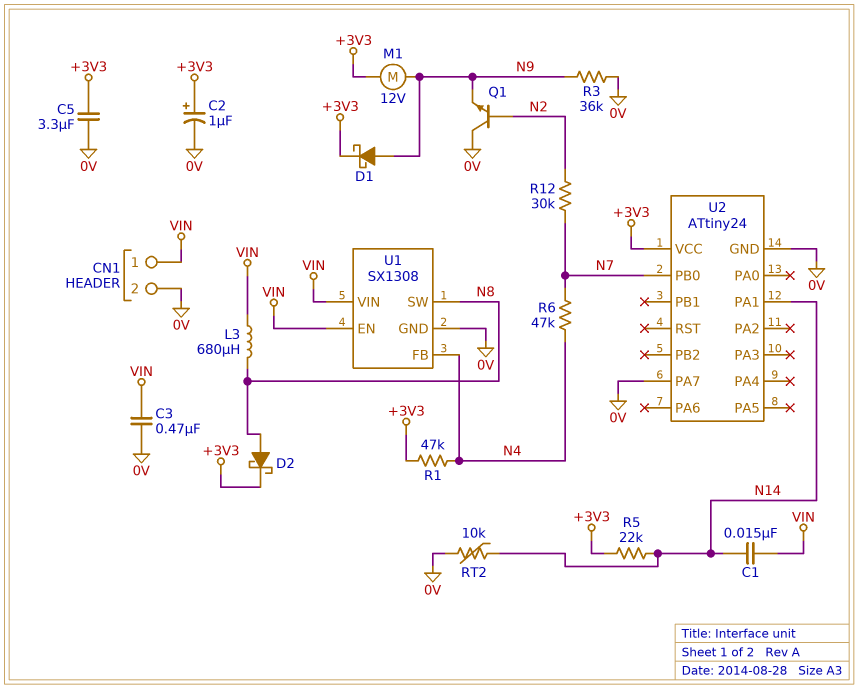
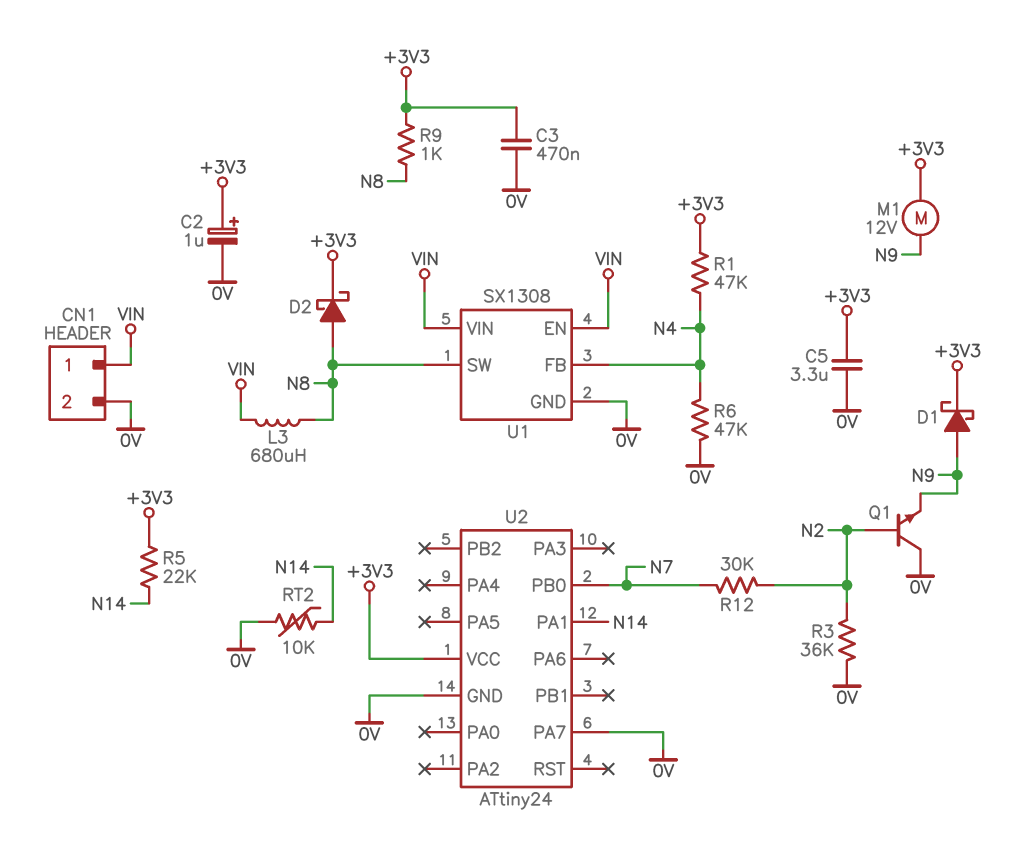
C1: 15nF (N14, VIN) -> none
C3: 470nF (0V, VIN) -> 470nF (+3V3, 0V)
R3: 36k (0V, N9) -> 36k (0V, N2)
R6: 47k (N4, N7) -> 47k (0V, N4)
R9: none -> 1k (+3V3, N8)

